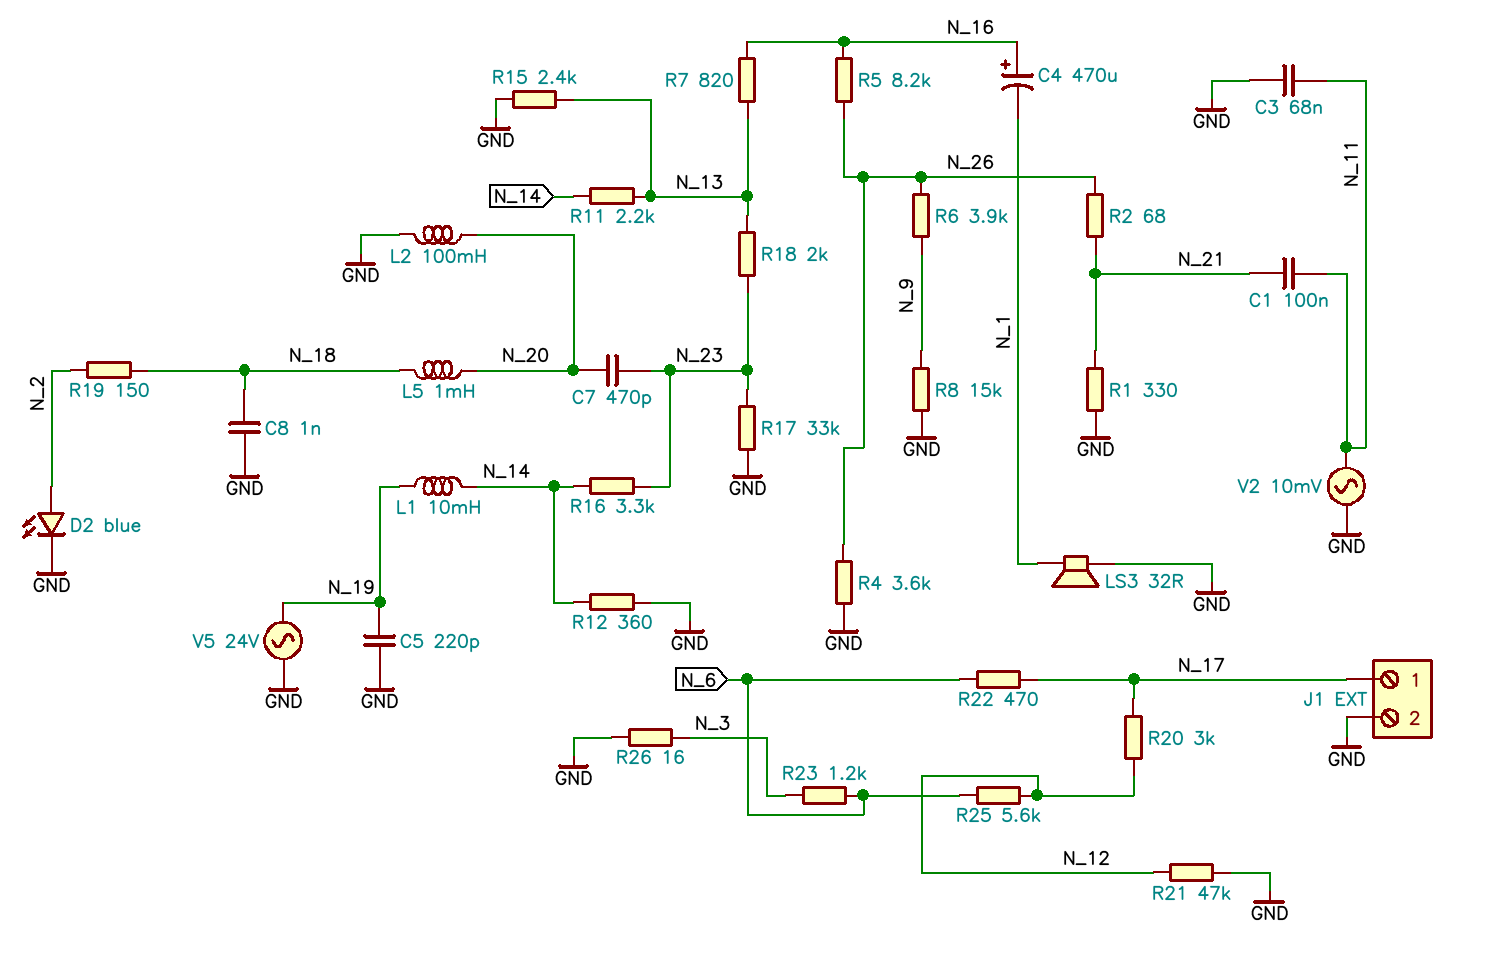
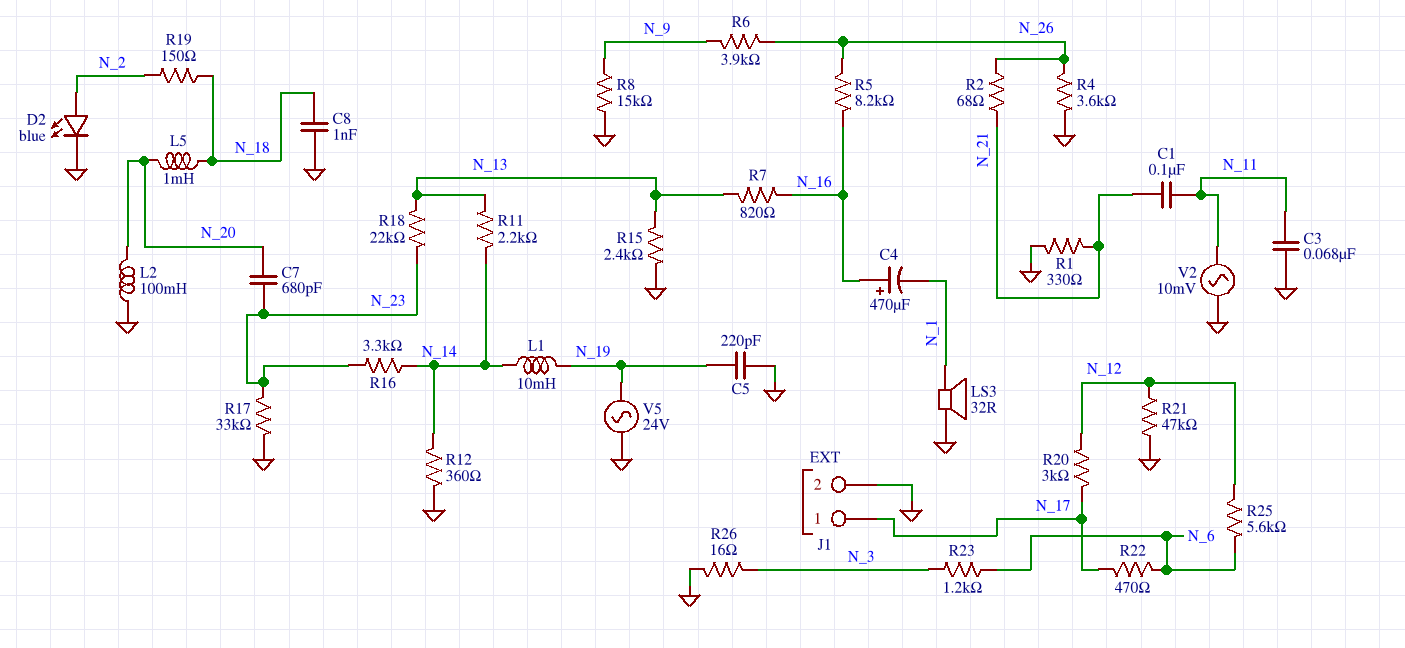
C7: 470pF (N_20, N_23) -> 680pF (N_20, N_23)
R18: 2k (N_13, N_23) -> 22k (N_13, N_23)

